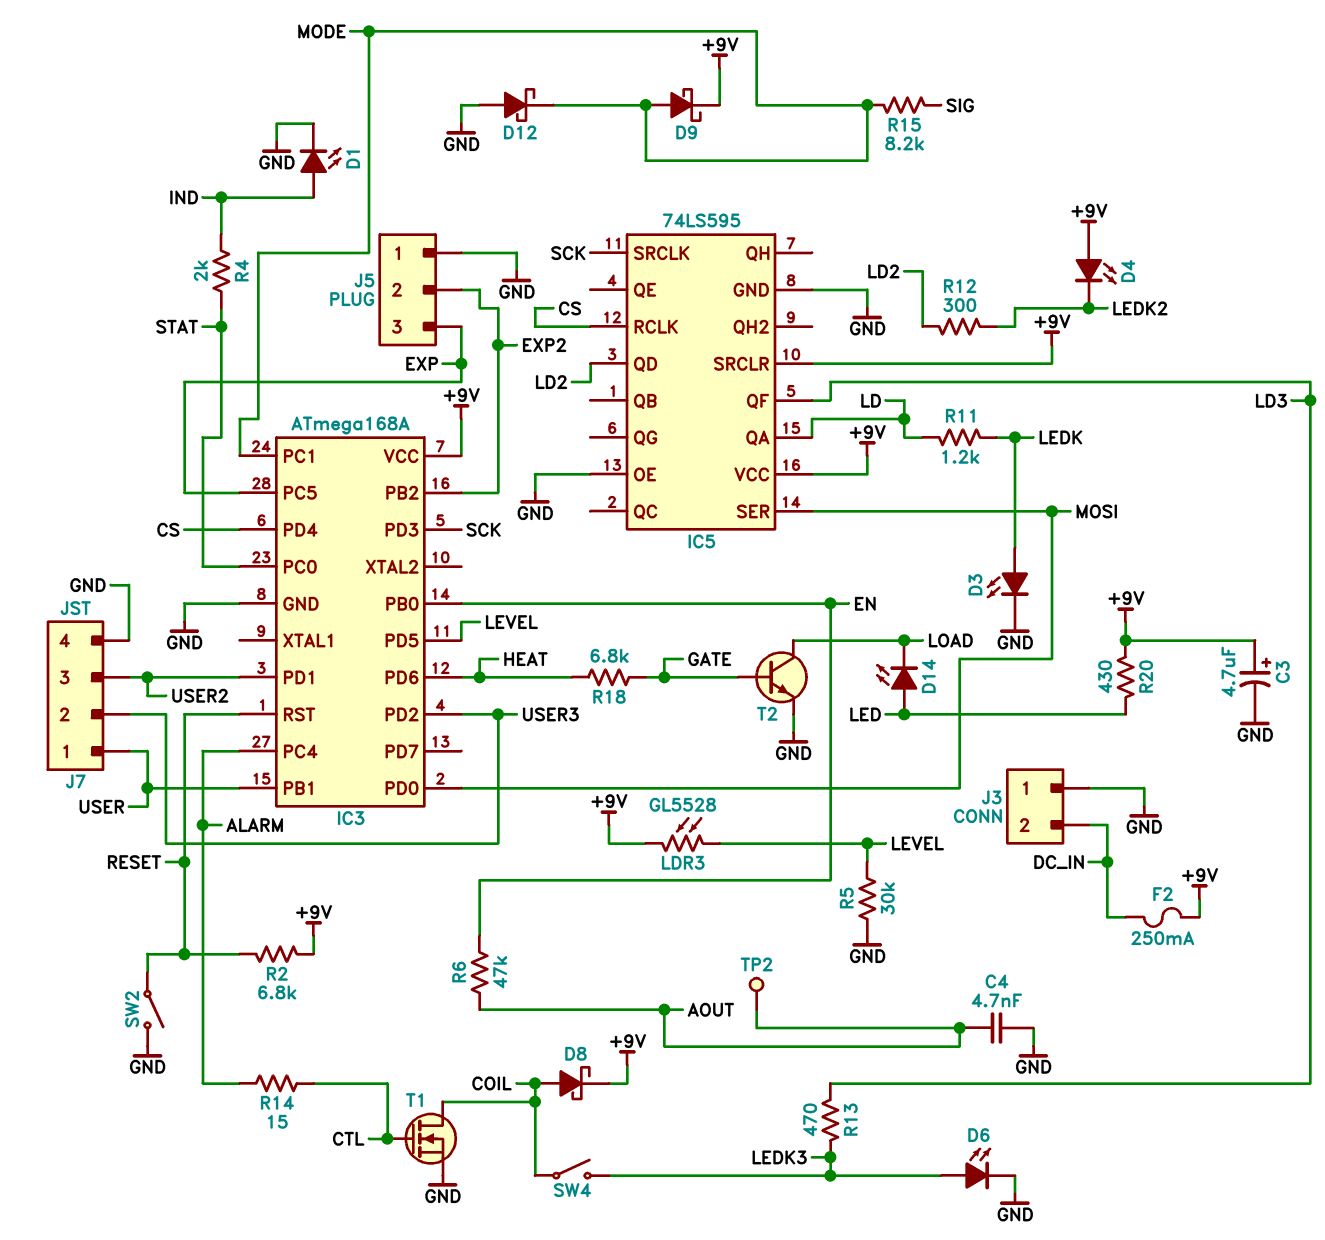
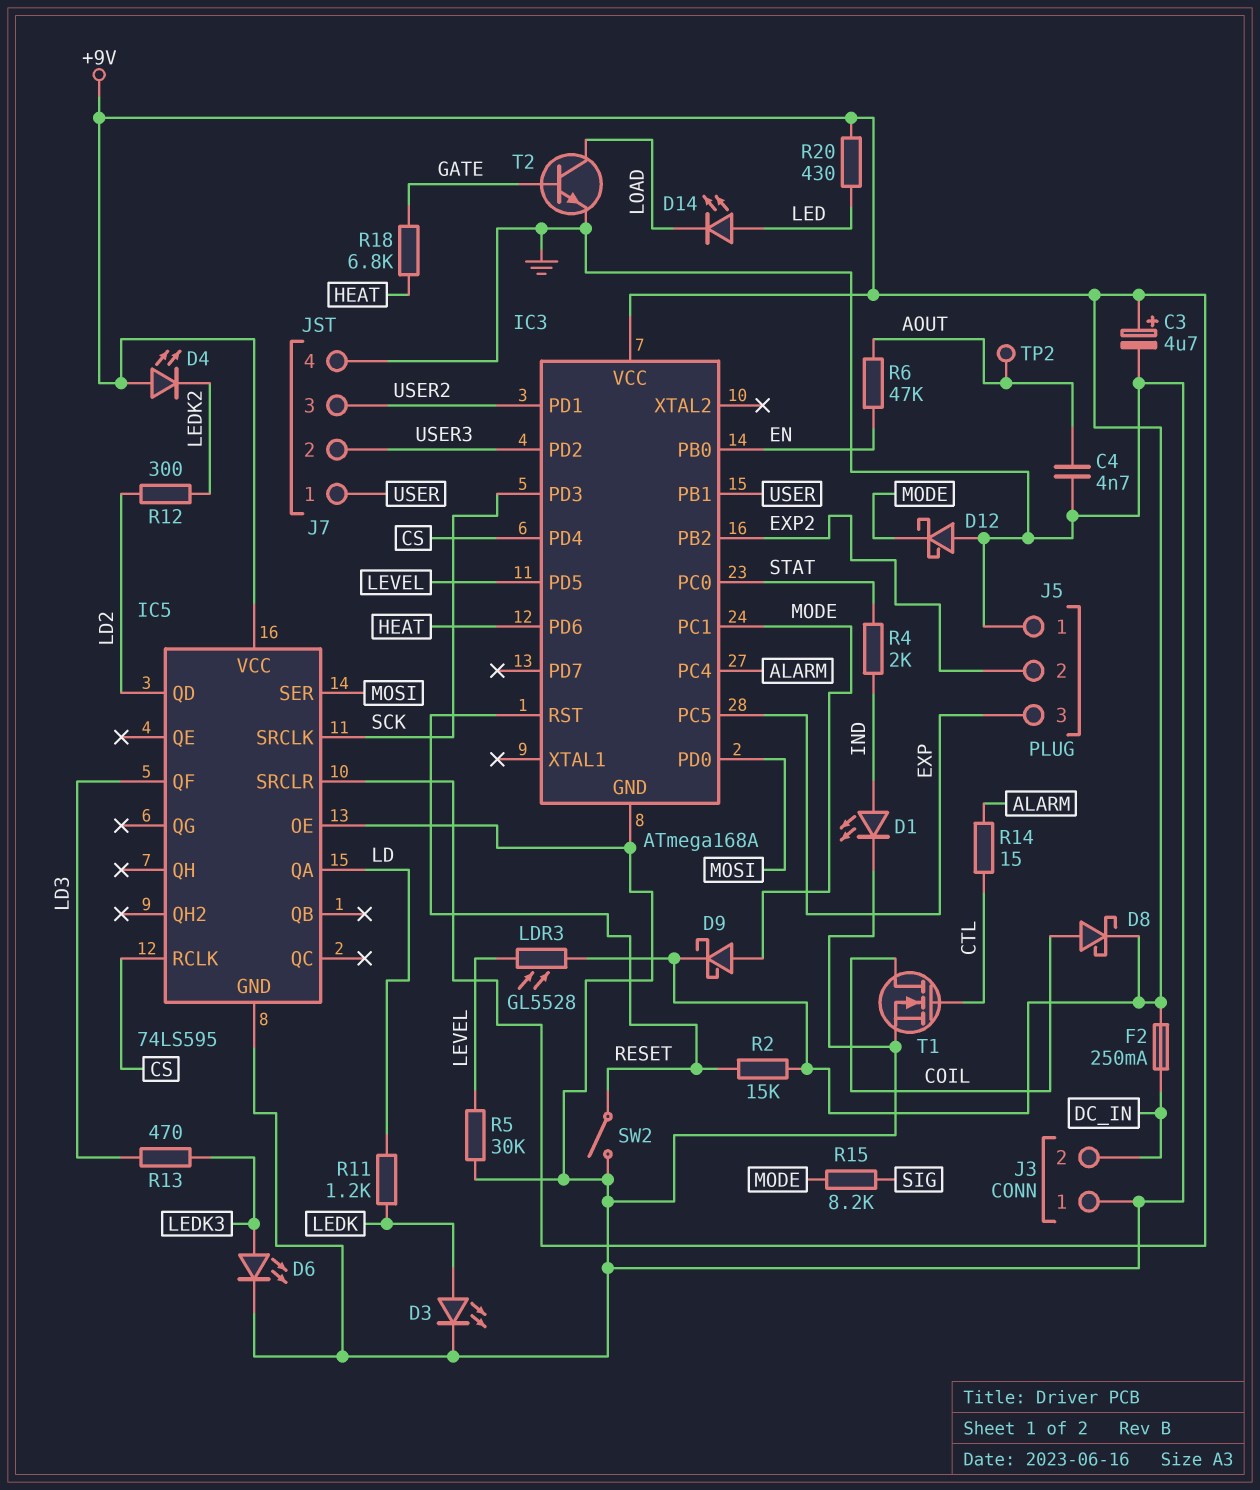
R2: 6.8k (+9V, RESET) -> 15k (+9V, RESET)
SW4: switch (COIL, LEDK3) -> none

